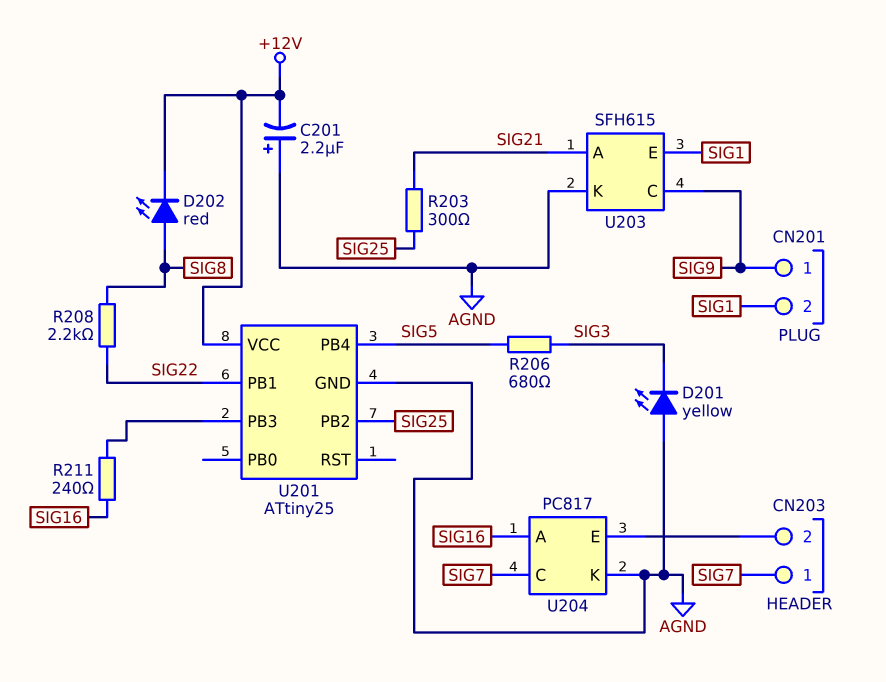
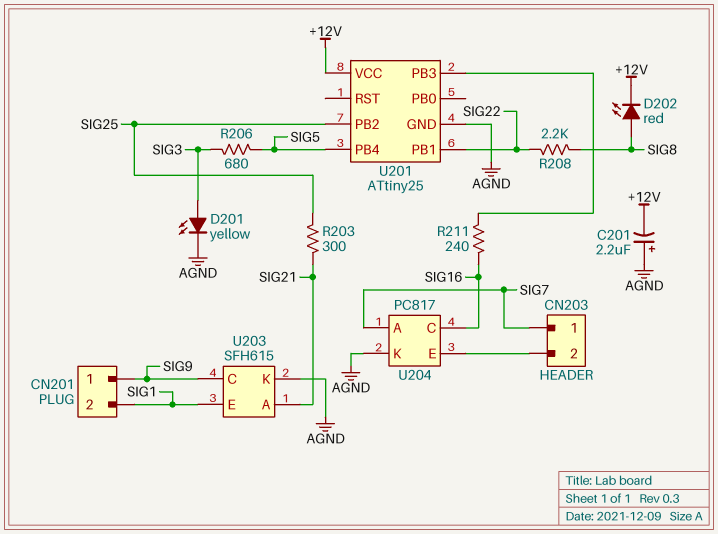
D201: LED yellow (A AGND, K SIG3) -> LED yellow (A SIG3, K AGND)
U204 pin A: SIG16 -> SIG7
U204 pin C: SIG7 -> SIG16

